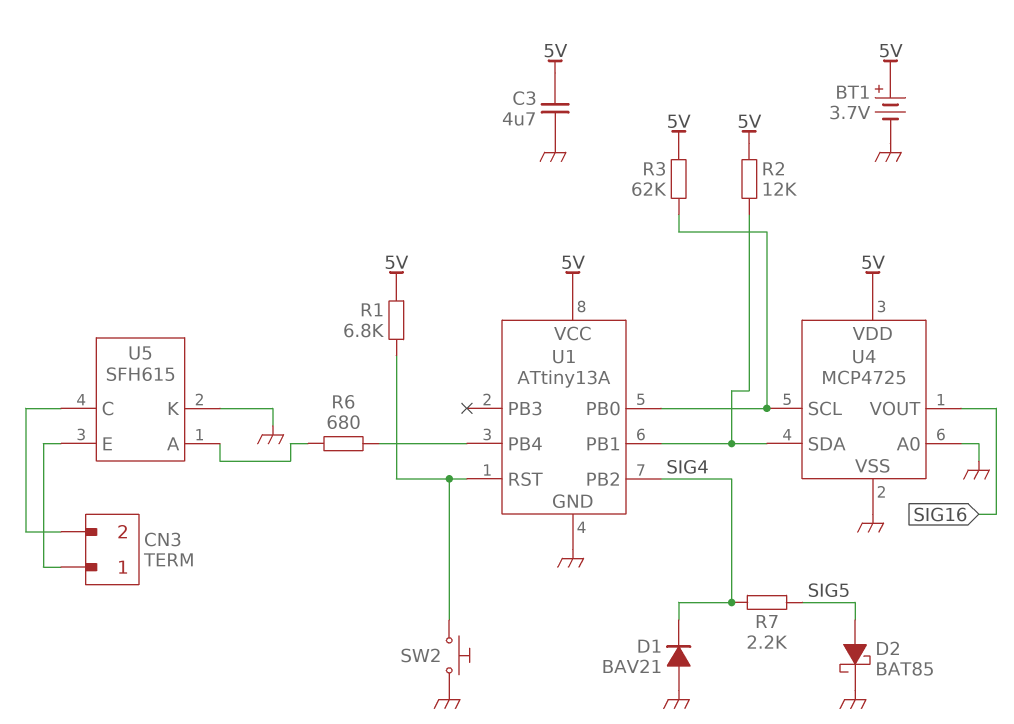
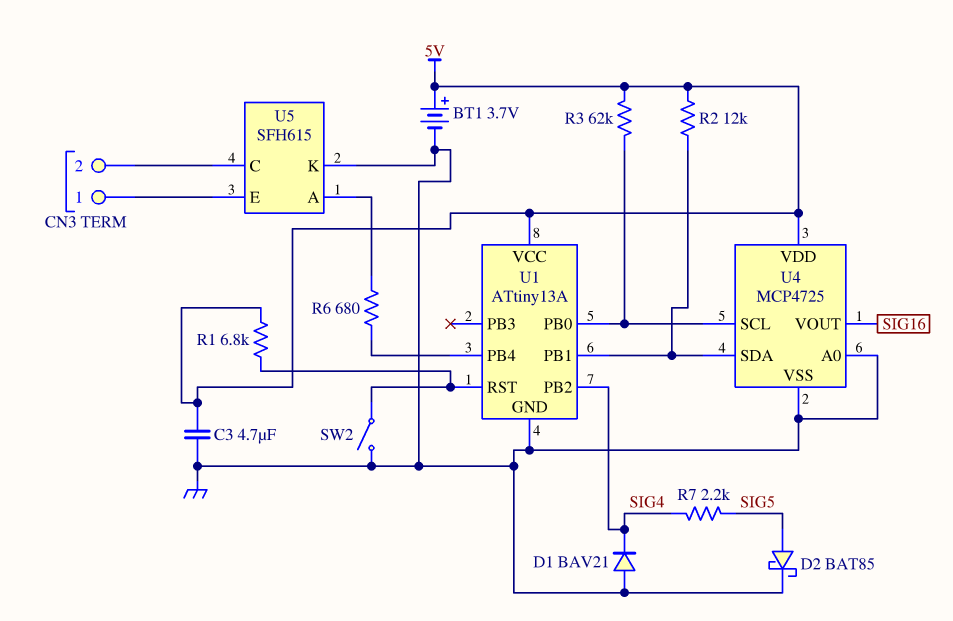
SW2: button (GND, U1/RST) -> switch (GND, U1/RST)

